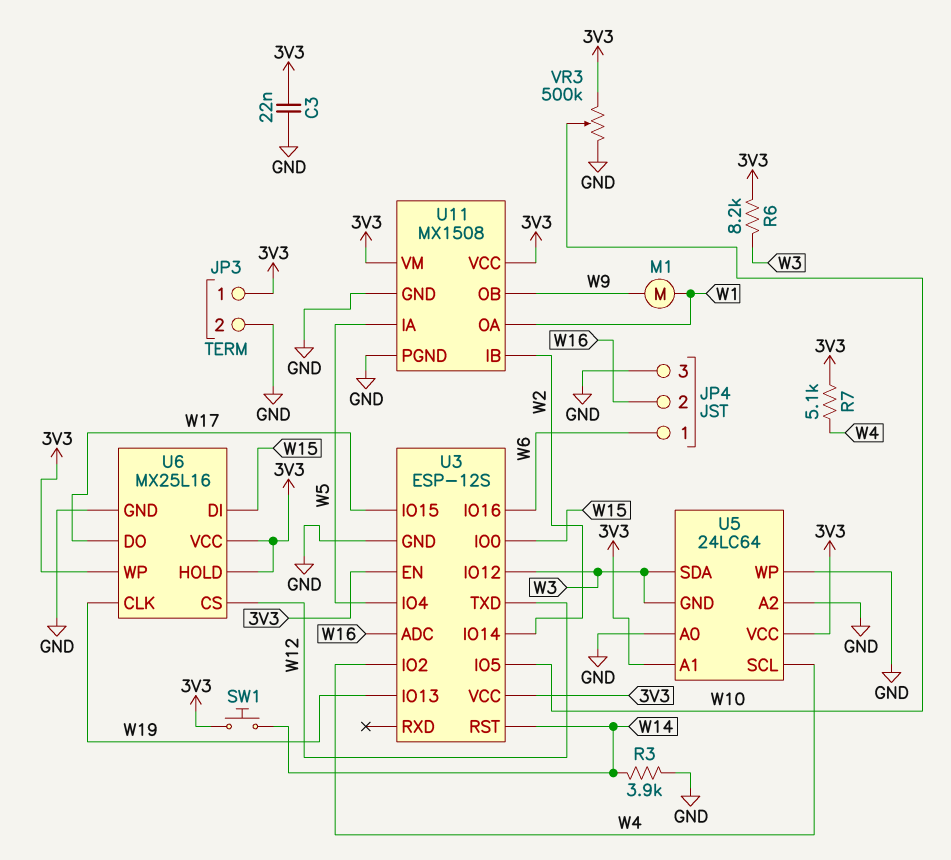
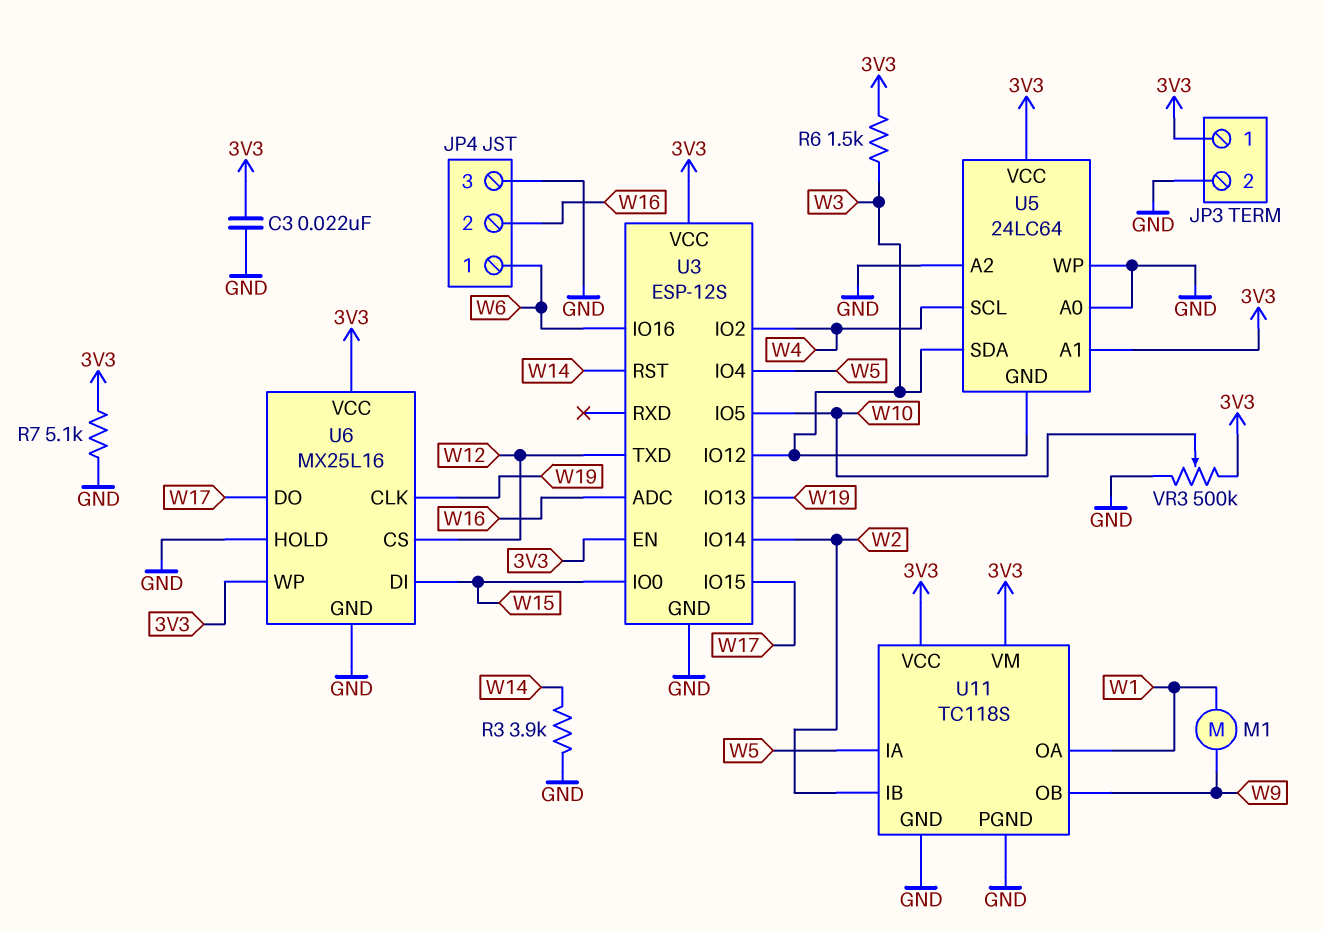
R6: 8.2k (3V3, W3) -> 1.5k (3V3, W3)
R7: 5.1k (3V3, W4) -> 5.1k (3V3, GND)
SW1: button (3V3, W14) -> none
U6 pin HOLD: 3V3 -> GND
U11: MX1508 -> TC118S

